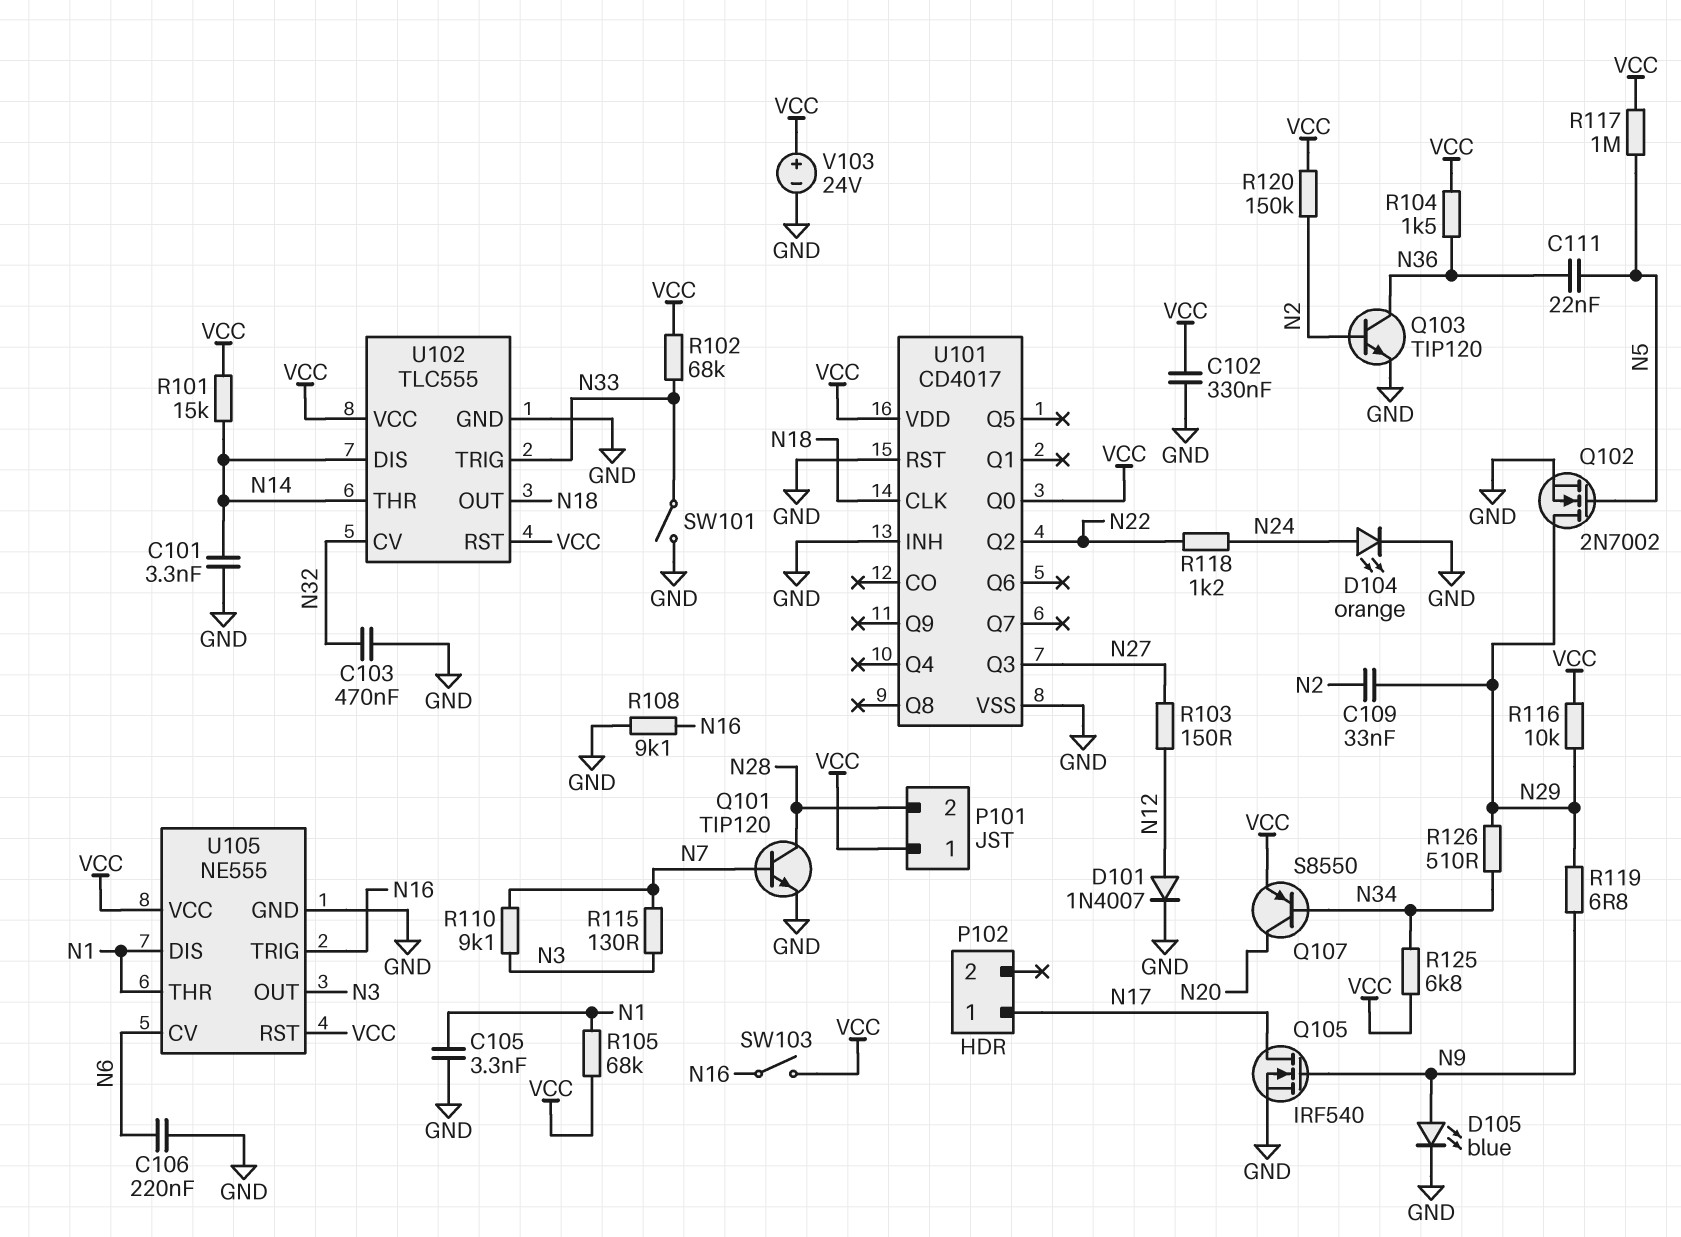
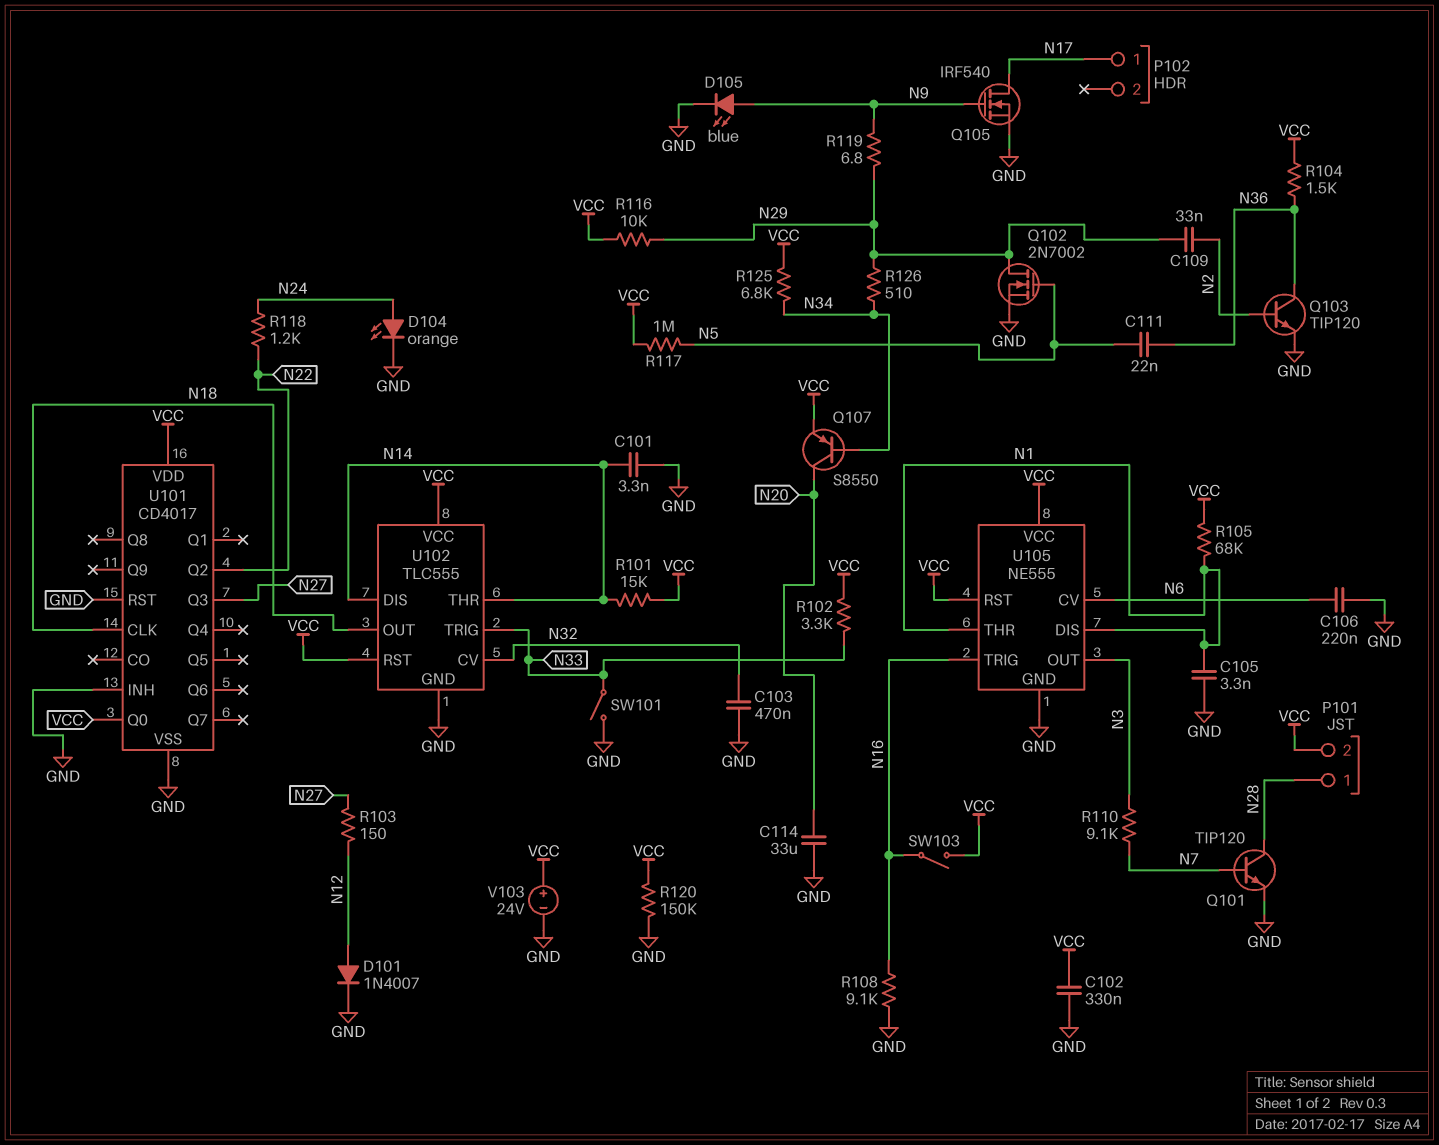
C114: none -> 33uF (GND, N20)
P101 pin 1: VCC -> N28
P101 pin 2: N28 -> VCC
R102: 68k (N33, VCC) -> 3.3k (N33, VCC)
R115: 130 (N3, N7) -> none
R120: 150k (N2, VCC) -> 150k (GND, VCC)

